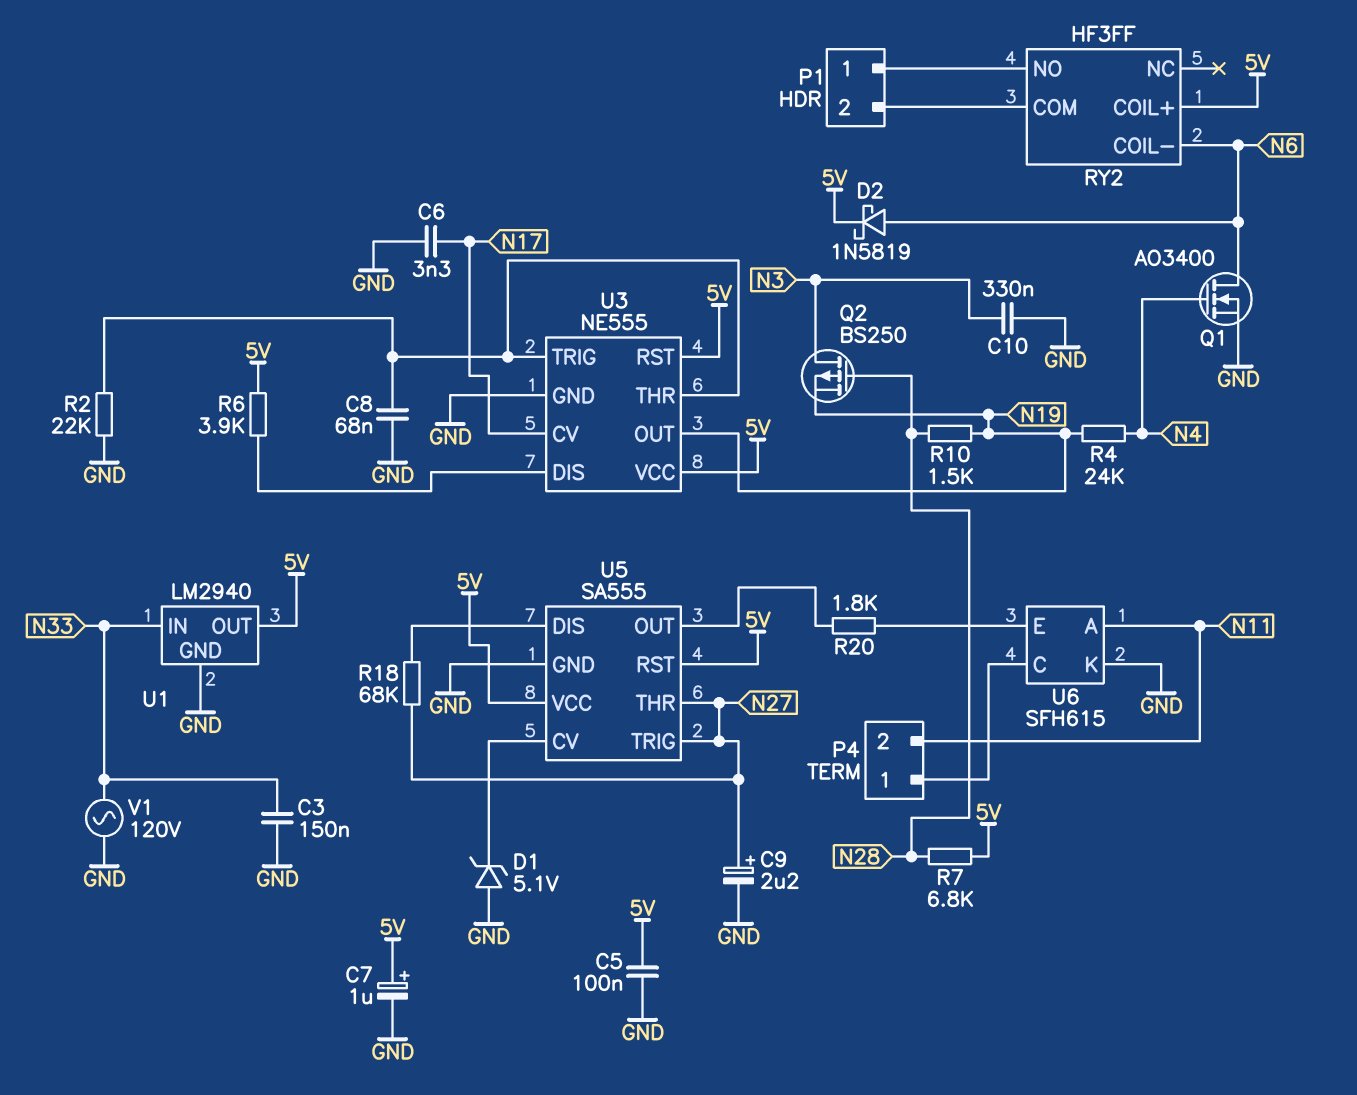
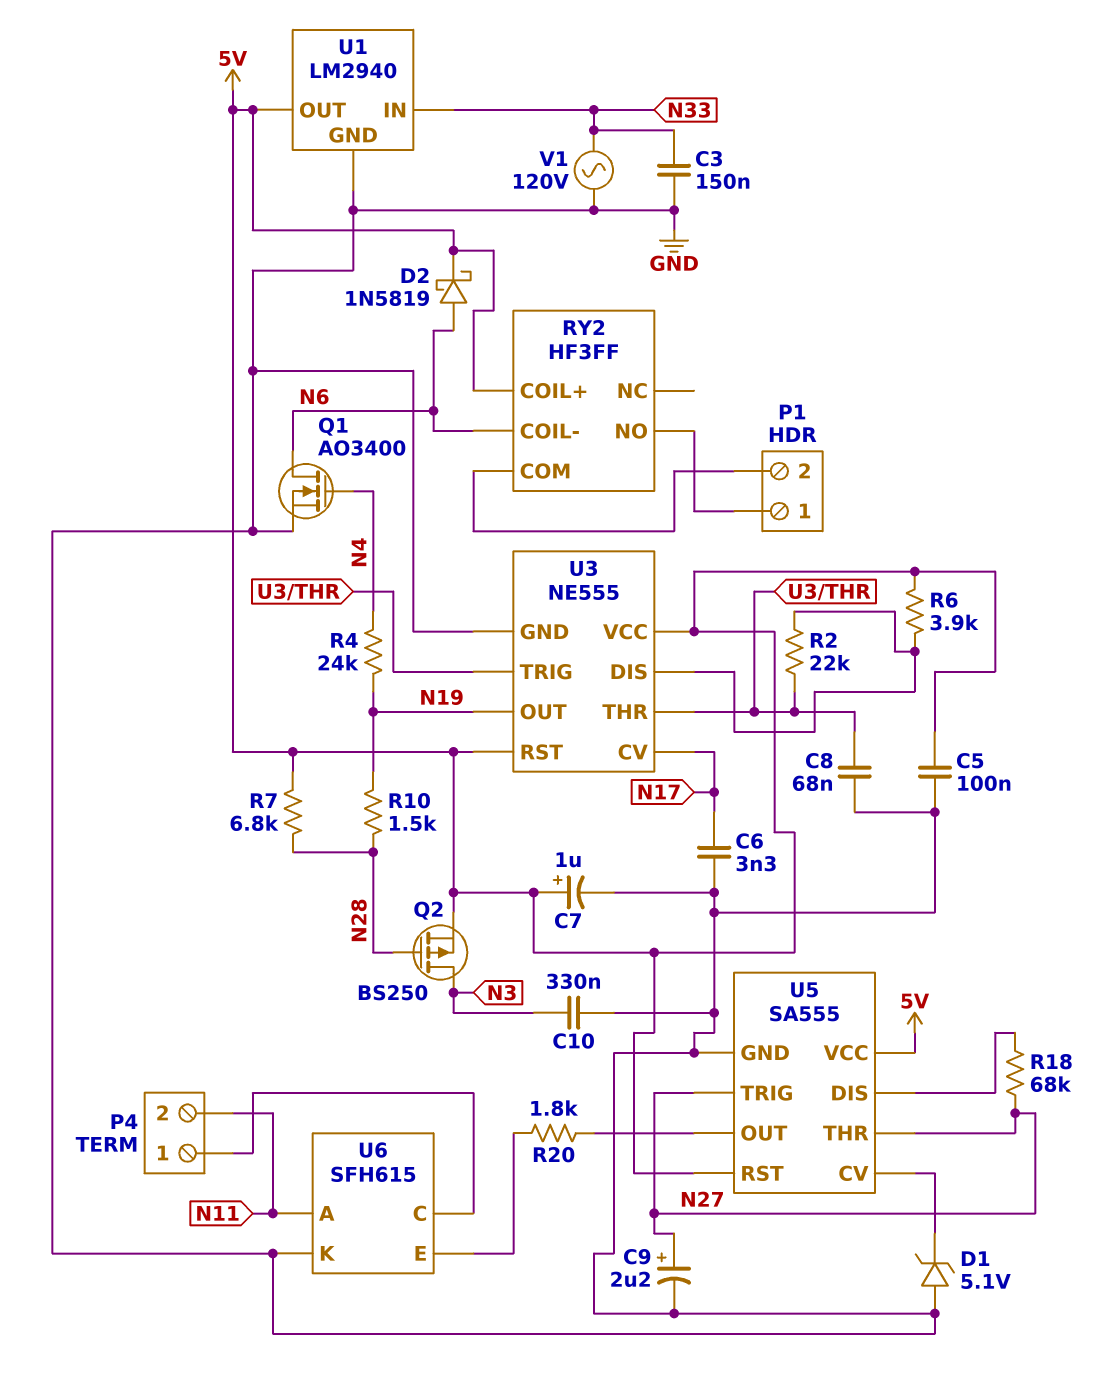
Q2: PMOS BS250 (G N28, D N3, S N19) -> PMOS BS250 (G N28, D N3, S 5V)
R2: 22k (GND, U3/THR) -> 22k (U3/DIS, U3/THR)

